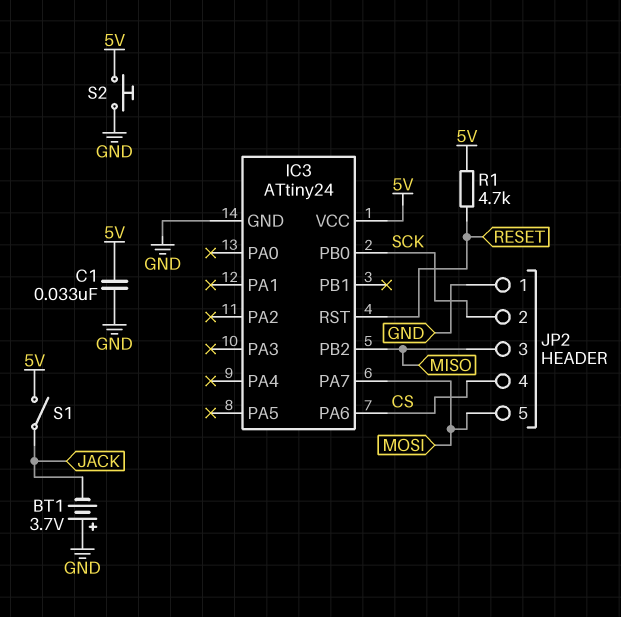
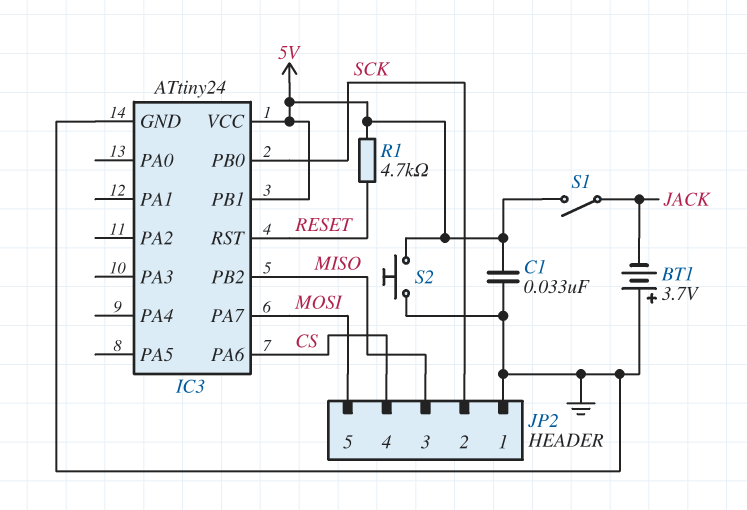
IC3 pin PB1: none -> 5V

